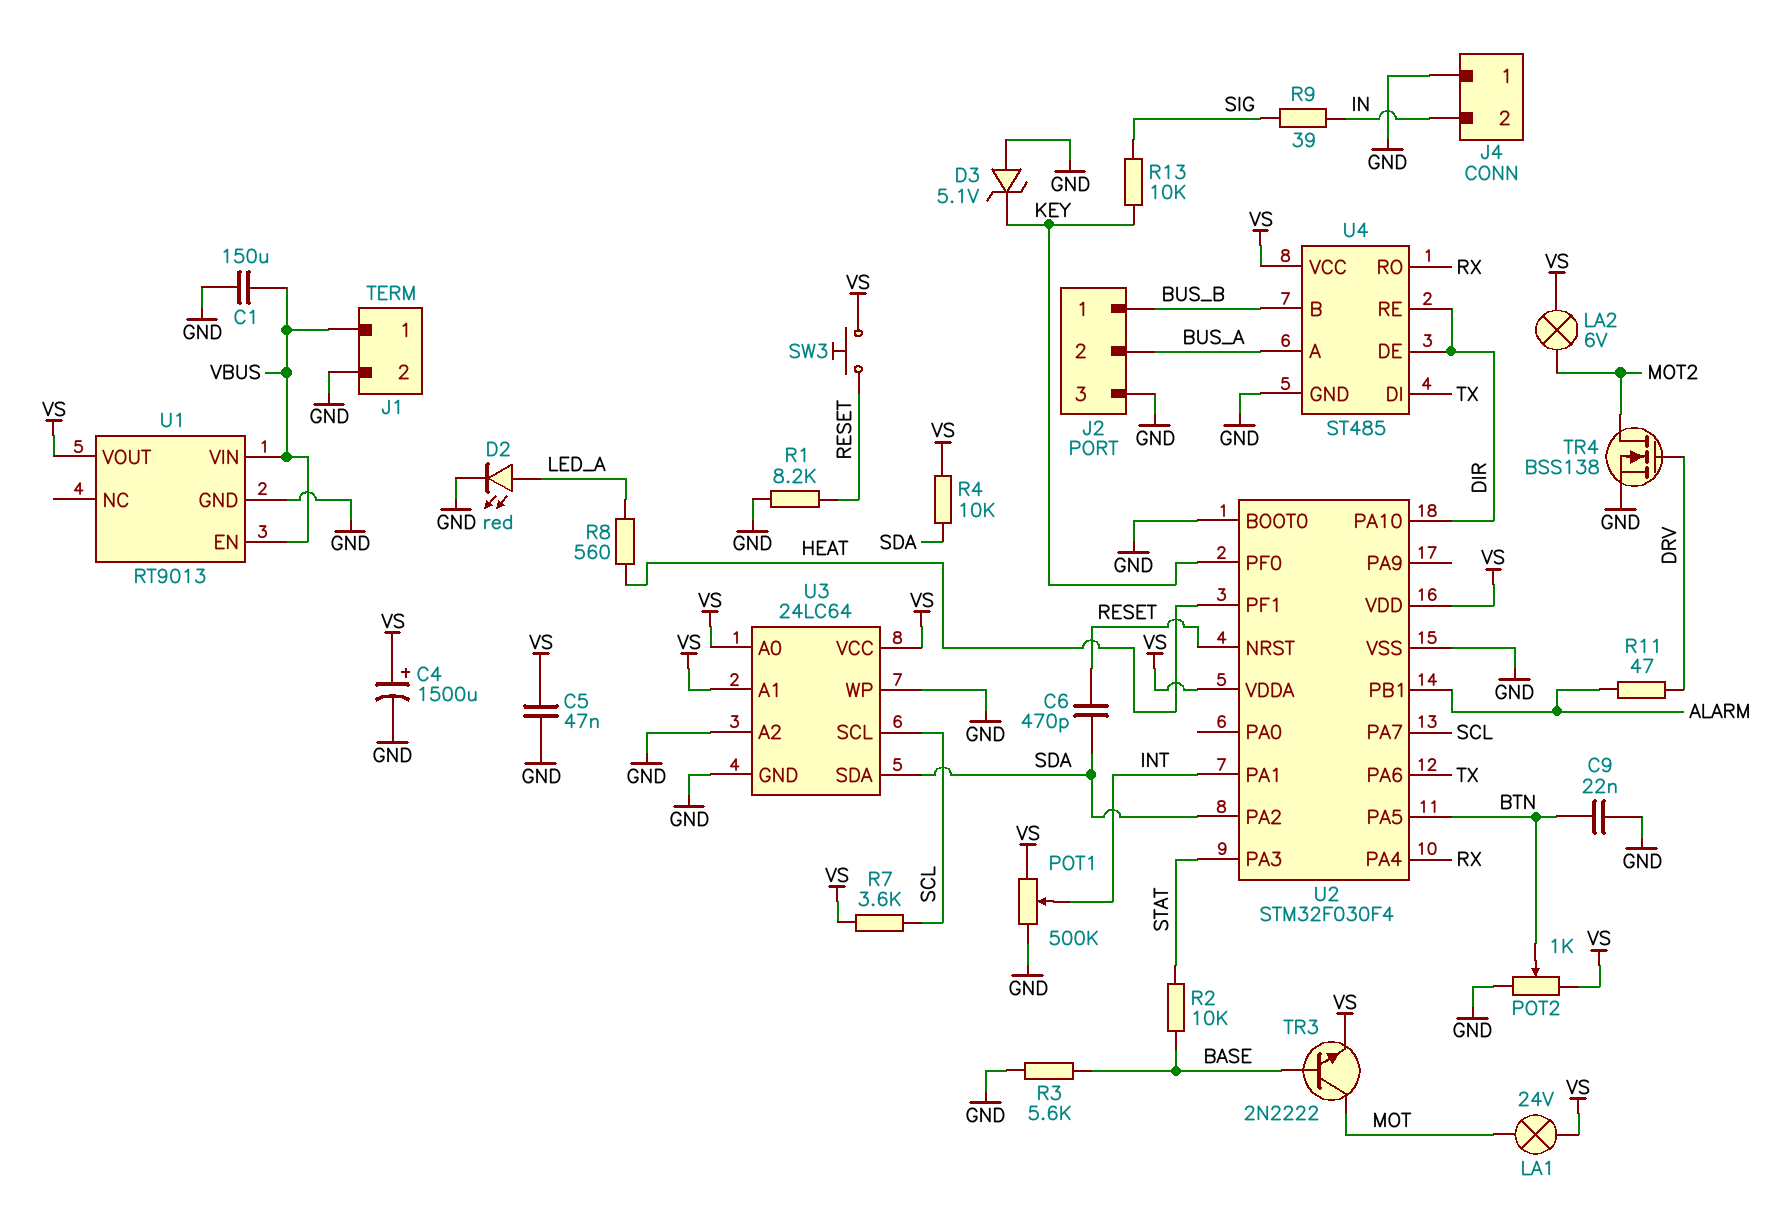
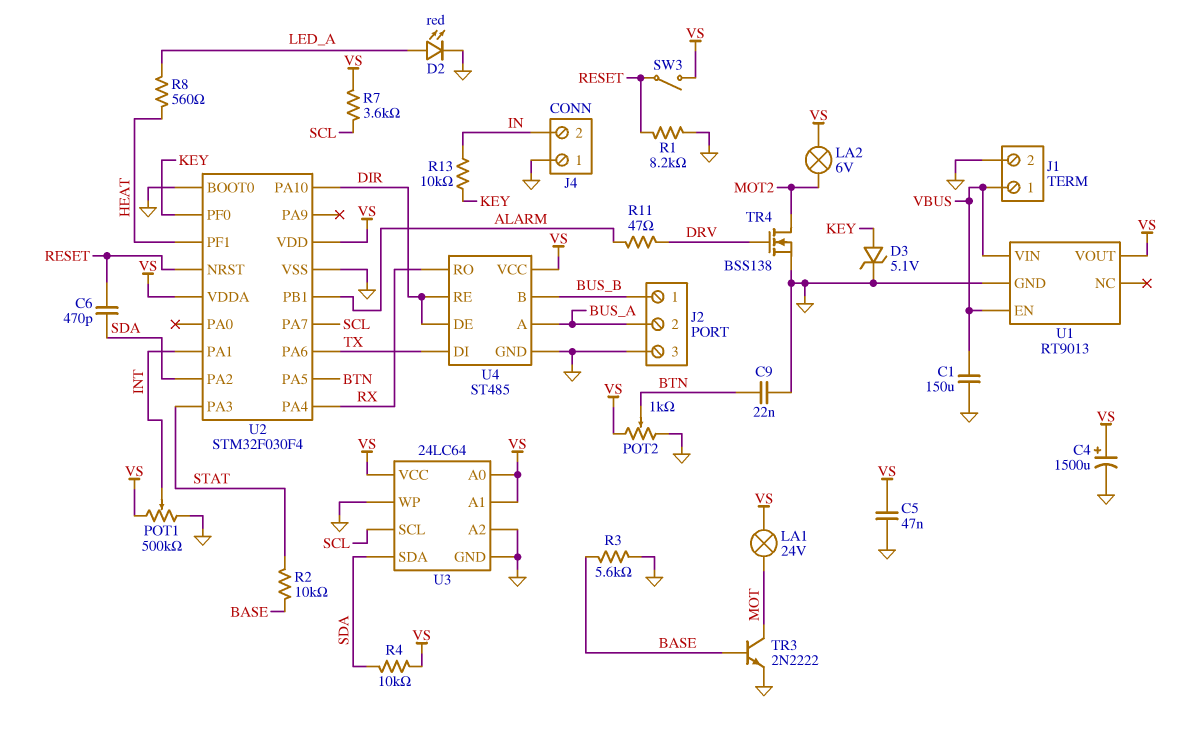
D3: zener 5.1V (A GND, K KEY) -> zener 5.1V (A KEY, K GND)
R9: 39 (IN, SIG) -> none
R13: 10k (KEY, SIG) -> 10k (IN, KEY)
SW3: button (RESET, VS) -> switch (RESET, VS)
TR3: NPN 2N2222 (B BASE, C MOT, E VS) -> NPN 2N2222 (B BASE, C MOT, E GND)

